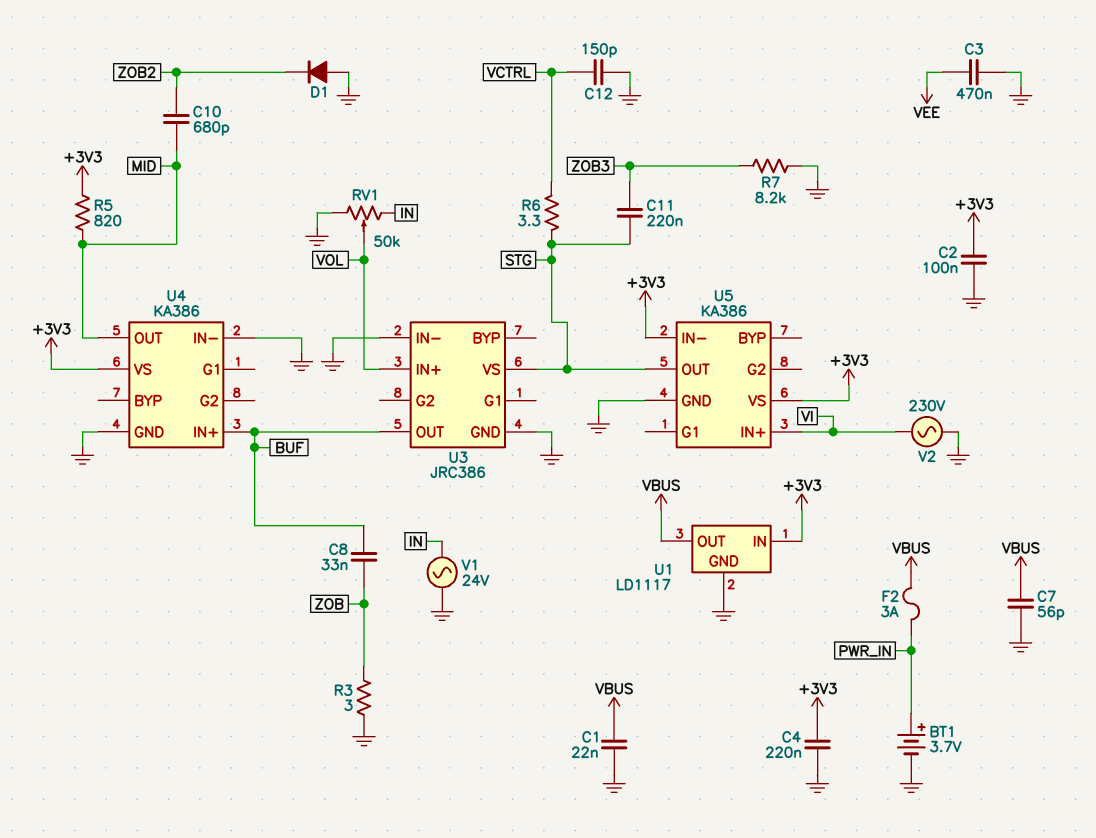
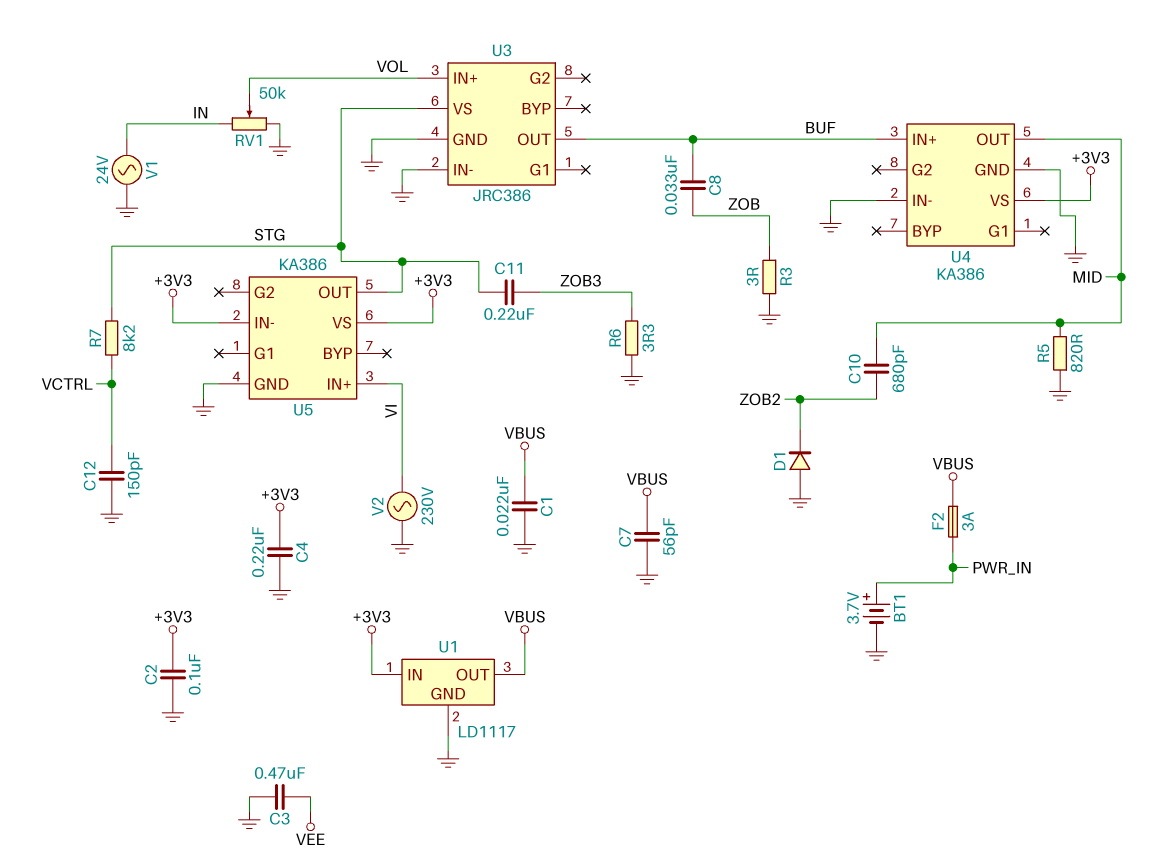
R5: 820 (+3V3, MID) -> 820 (GND, MID)
R6: 3.3 (STG, VCTRL) -> 3.3 (GND, ZOB3)
R7: 8.2k (GND, ZOB3) -> 8.2k (STG, VCTRL)

